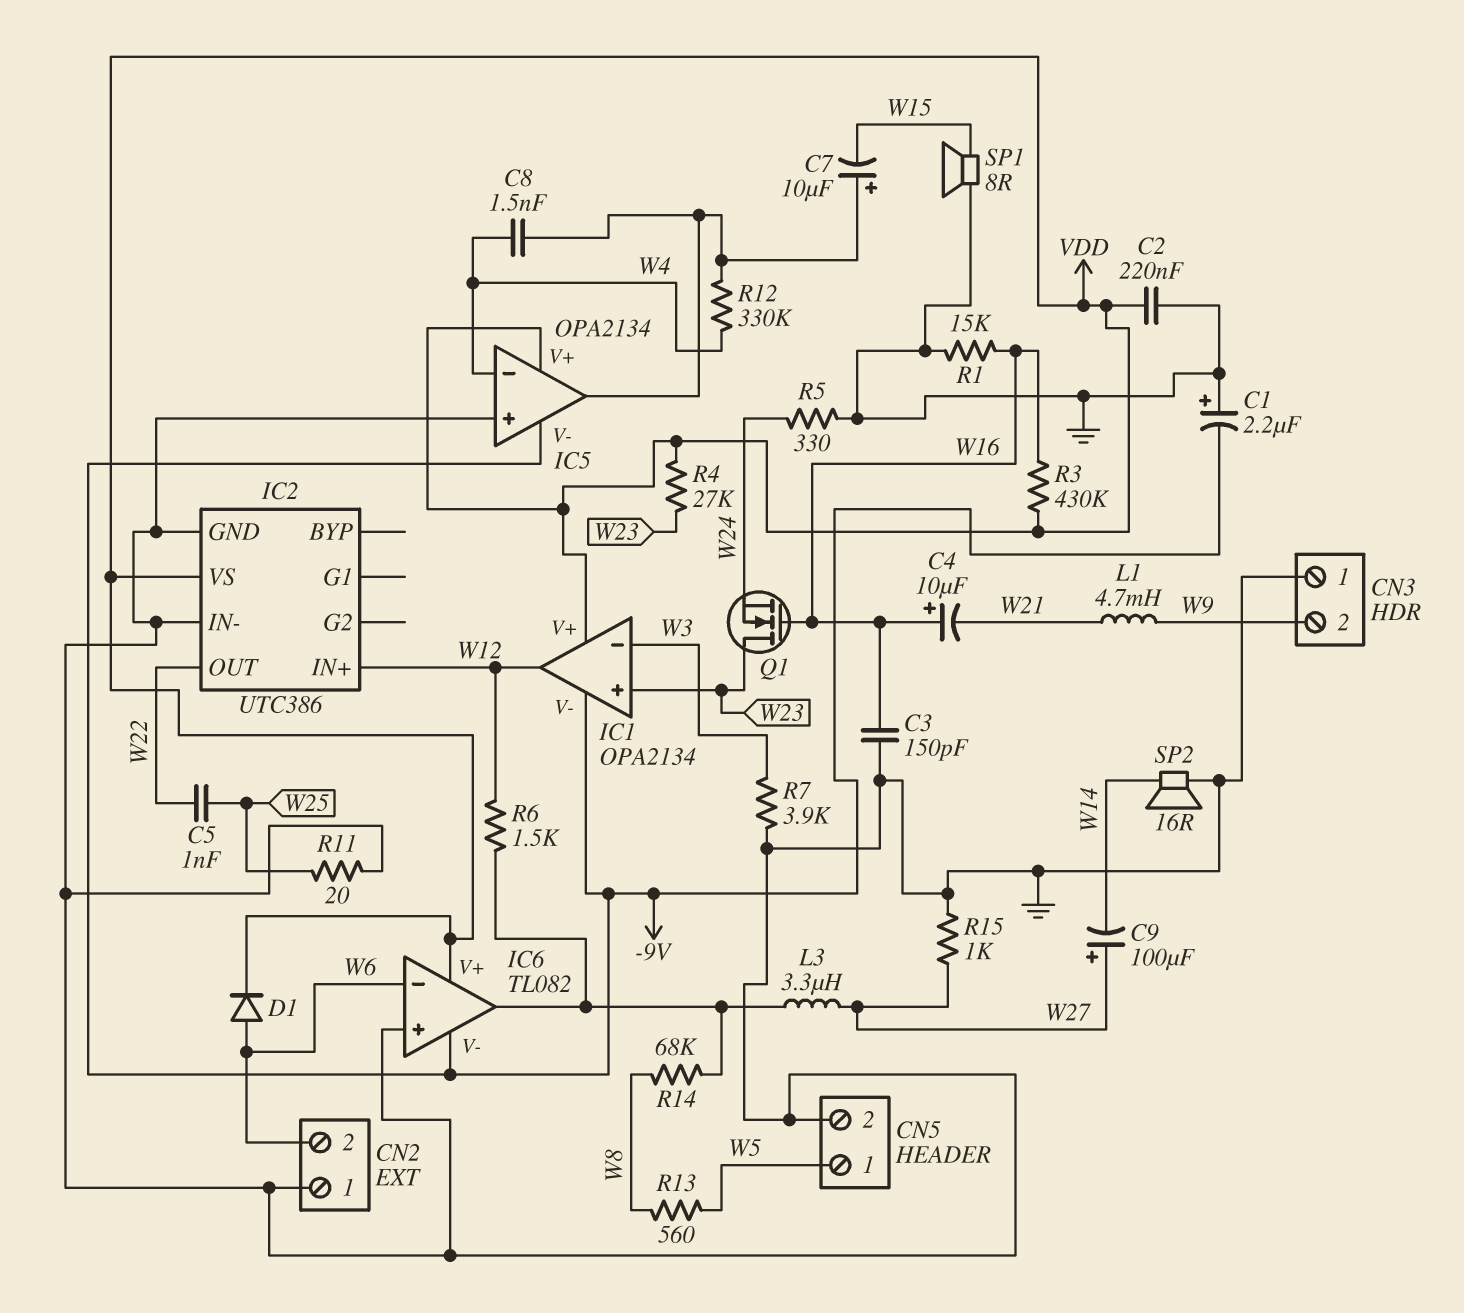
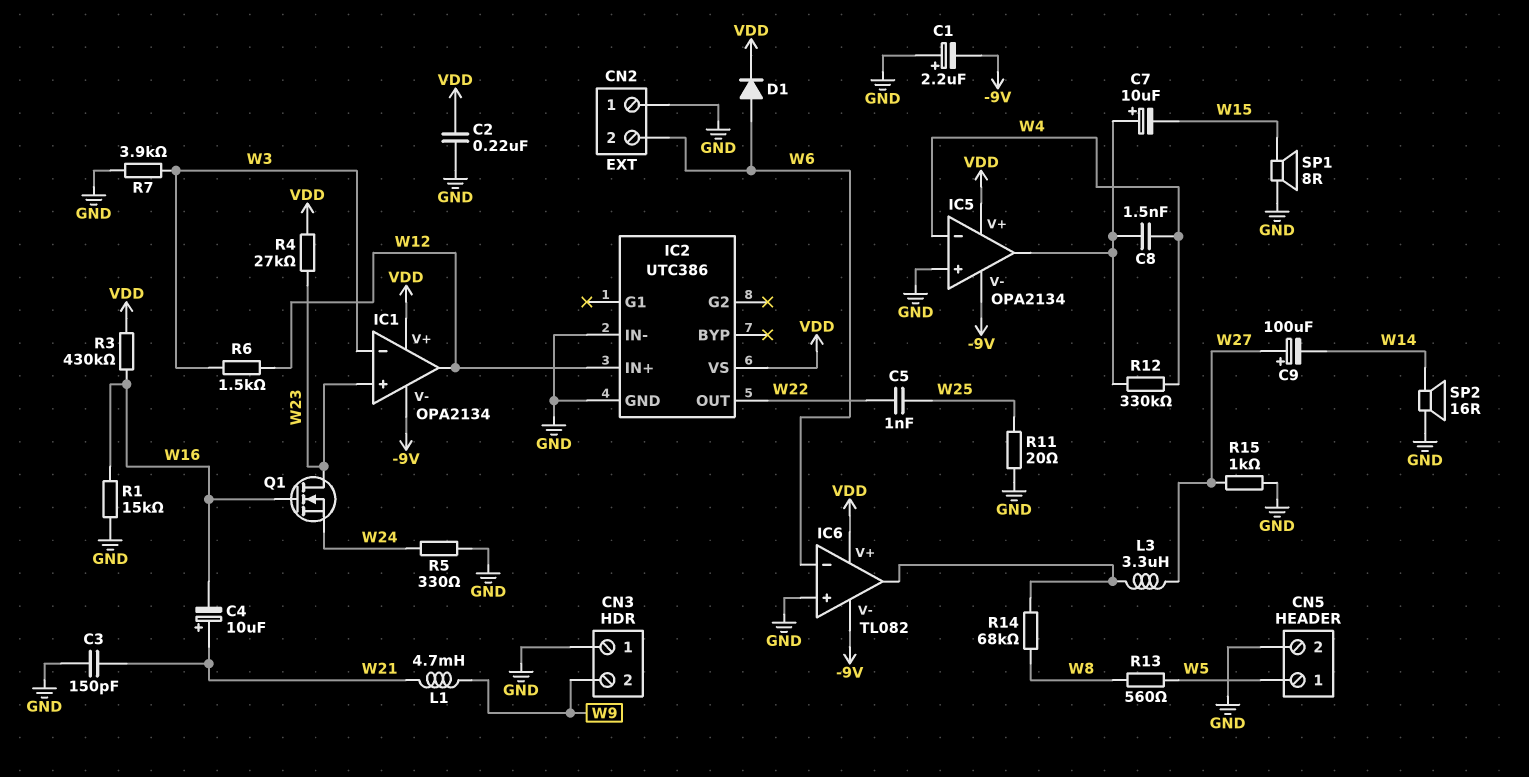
C3: 150pF (GND, W16) -> 150pF (GND, W21)
C4: 10uF (plus W16, minus W21) -> 10uF (plus W21, minus W16)
R6: 1.5k (IC6/out, W12) -> 1.5k (W3, W12)

